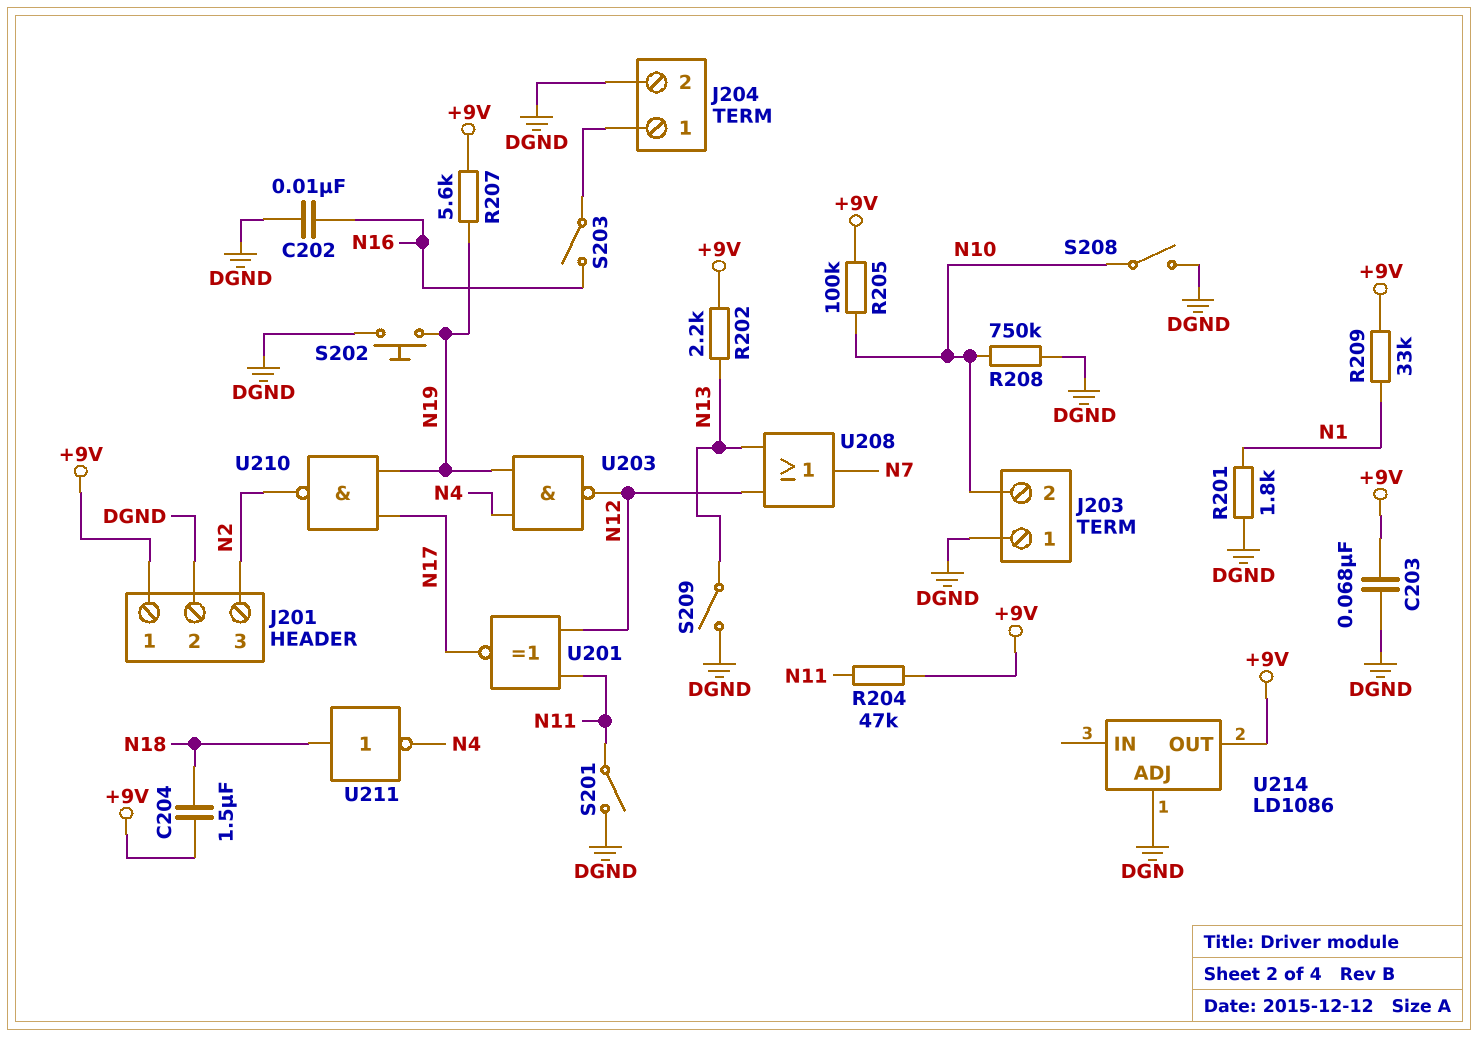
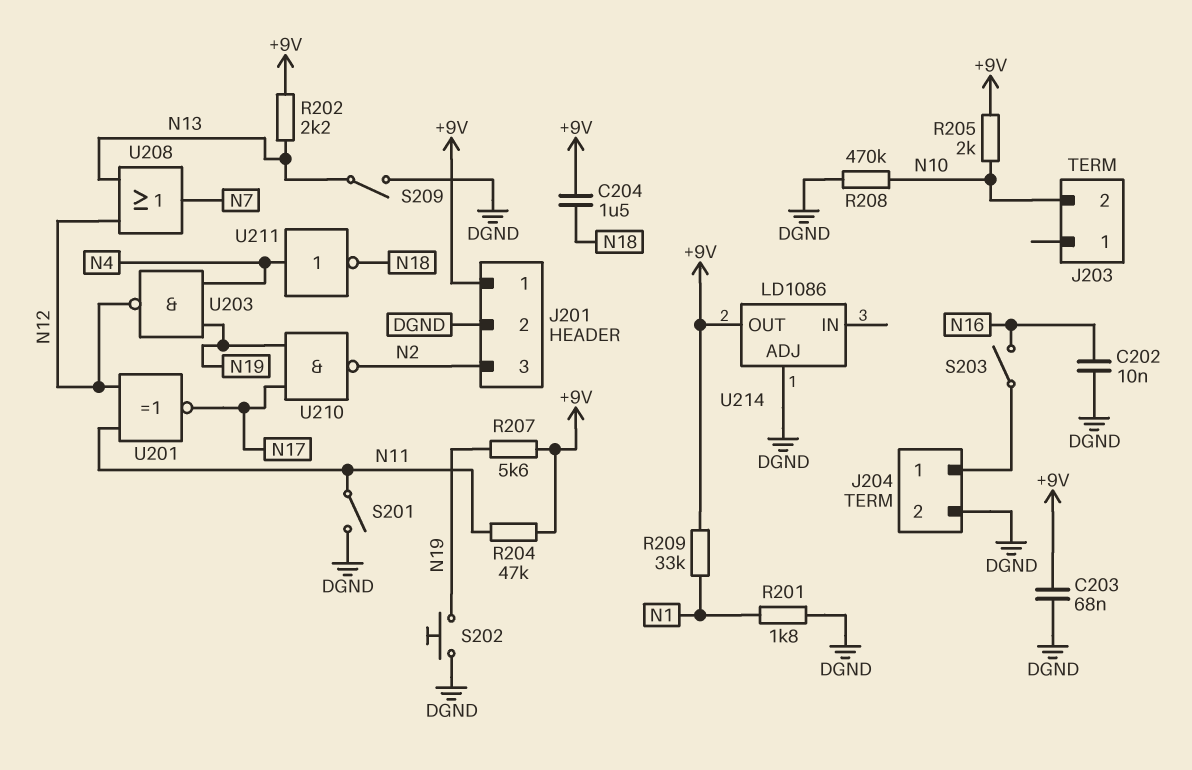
J203 pin 1: DGND -> none
R205: 100k (+9V, N10) -> 2k (+9V, N10)
R208: 750k (DGND, N10) -> 470k (DGND, N10)
S208: switch (DGND, N10) -> none
U211: NOT (in N18, out N4) -> NOT (in N4, out N18)

